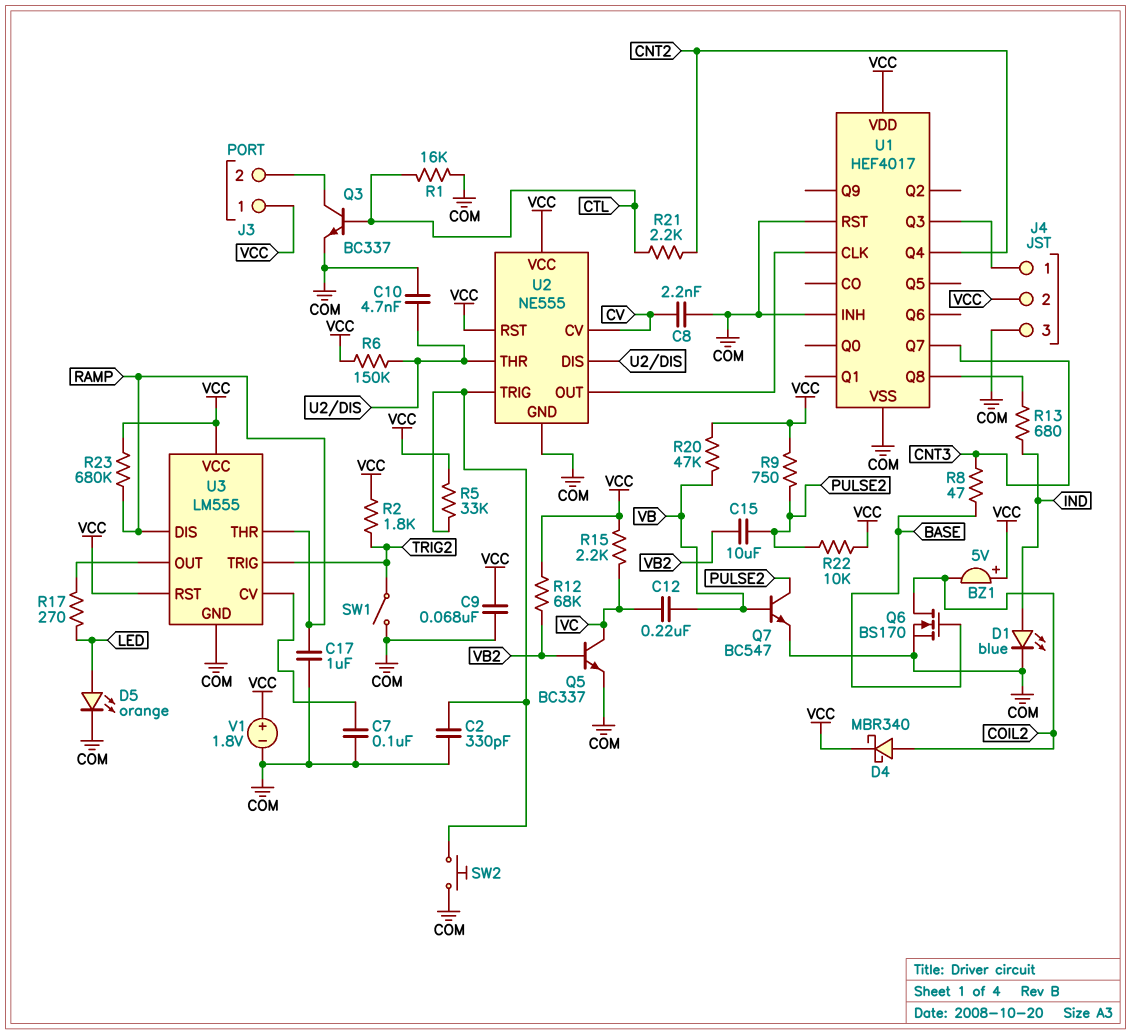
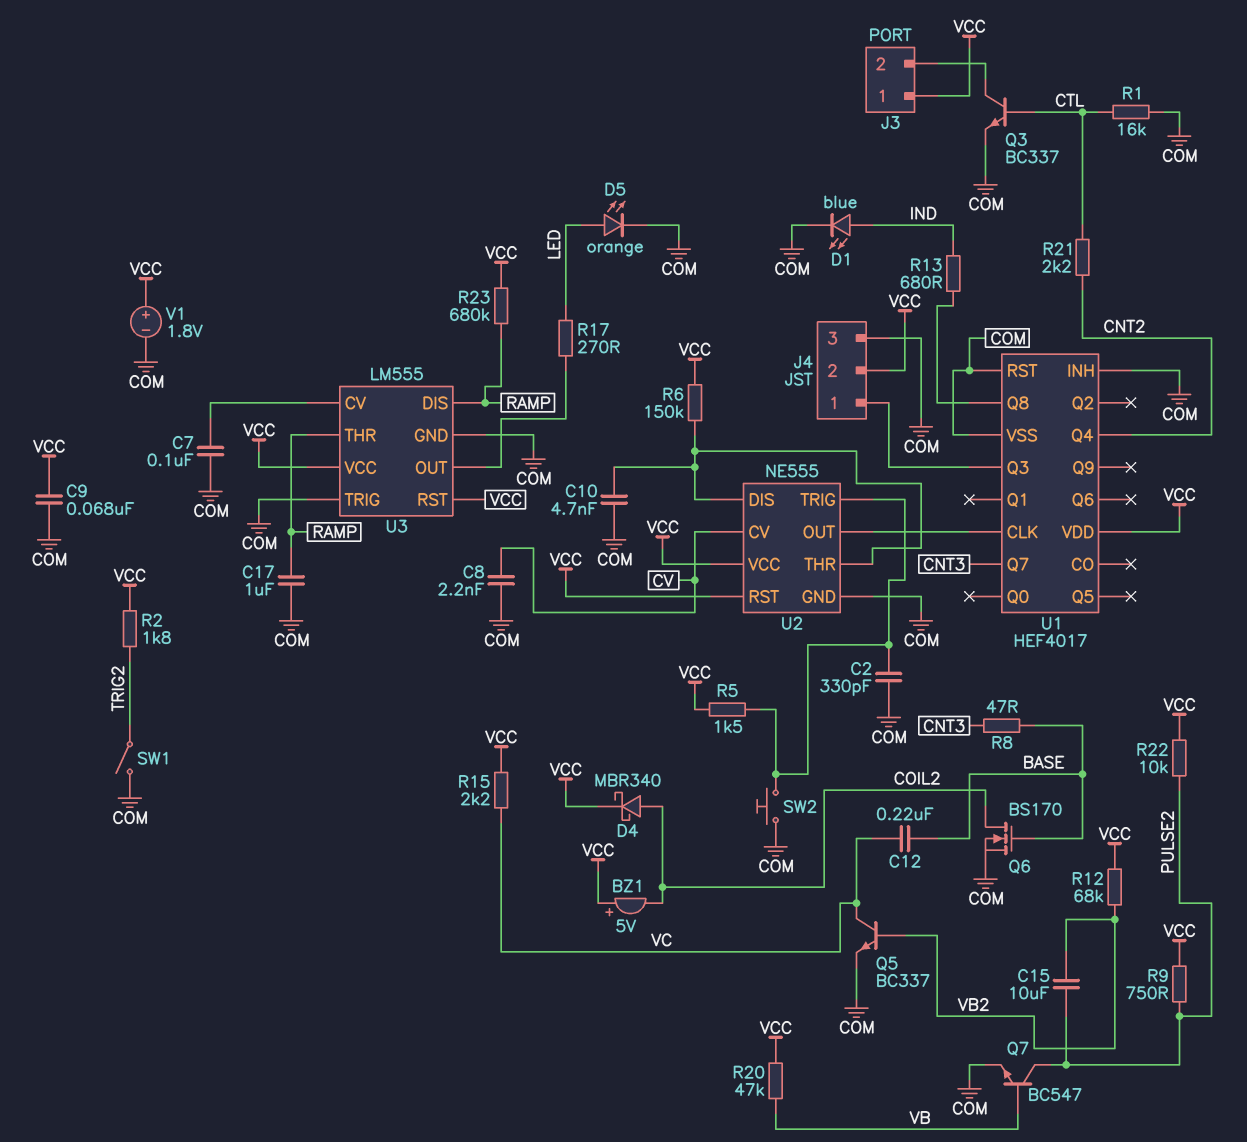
C12: 220nF (VB, VC) -> 220nF (BASE, VC)
R5: 33k (U2/TRIG, VCC) -> 1.5k (U2/TRIG, VCC)
U3 pin TRIG: TRIG2 -> COM

